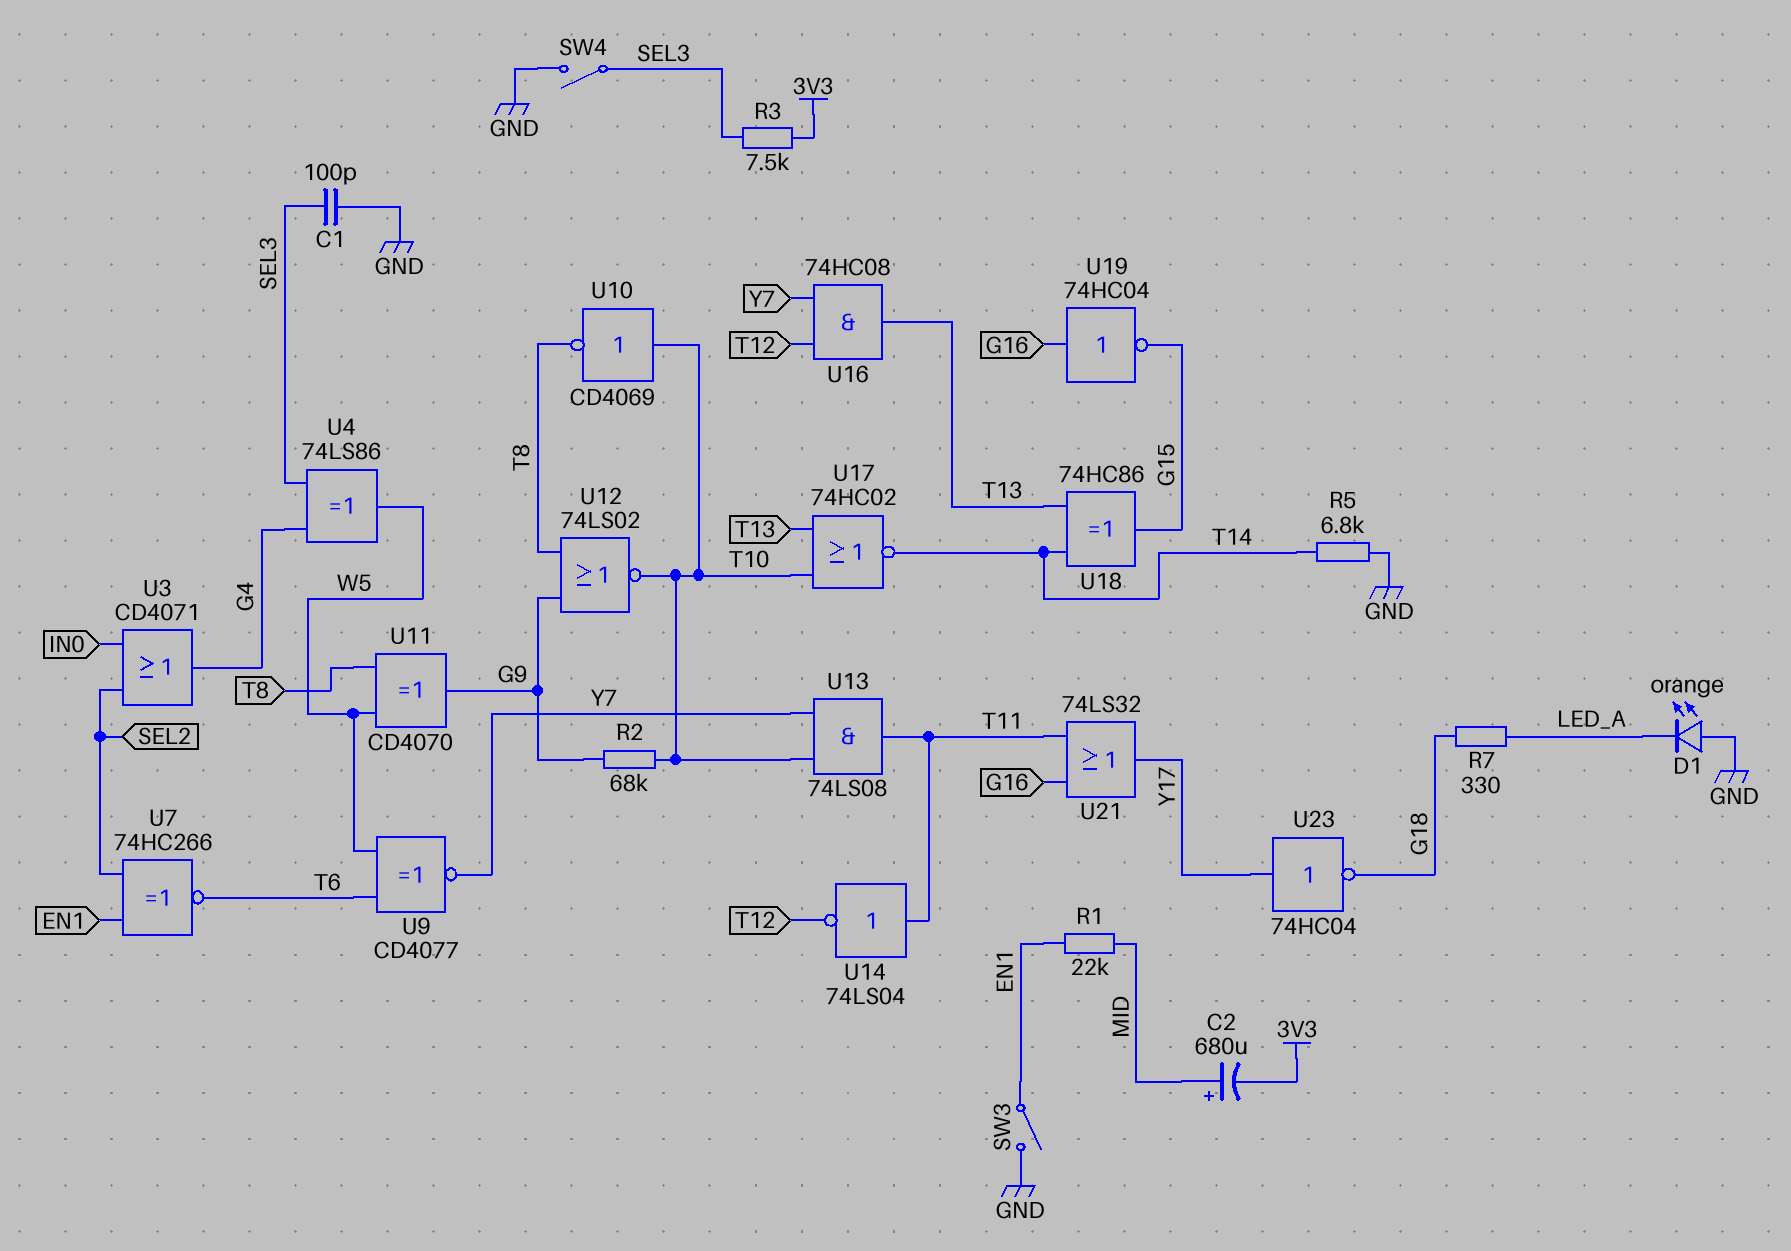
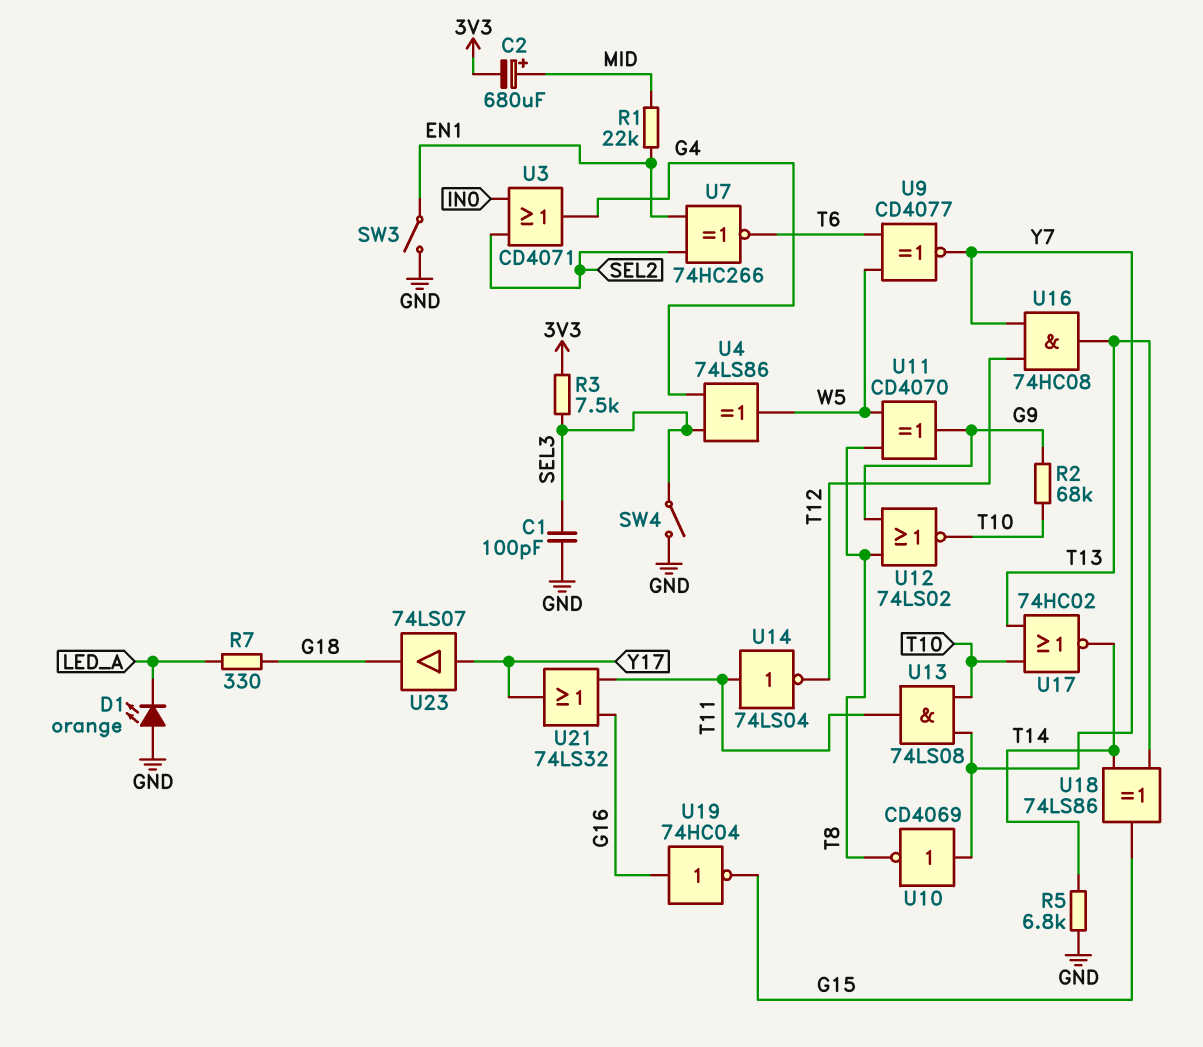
U10: NOT CD4069 (in T10, out T8) -> NOT CD4069 (in Y7, out T8)
U18: XOR 74HC86 (in T13, in T14, out G15) -> XOR 74LS86 (in T13, in T14, out G15)
U23: NOT 74HC04 (in Y17, out G18) -> buffer 74LS07 (in Y17, out G18)

